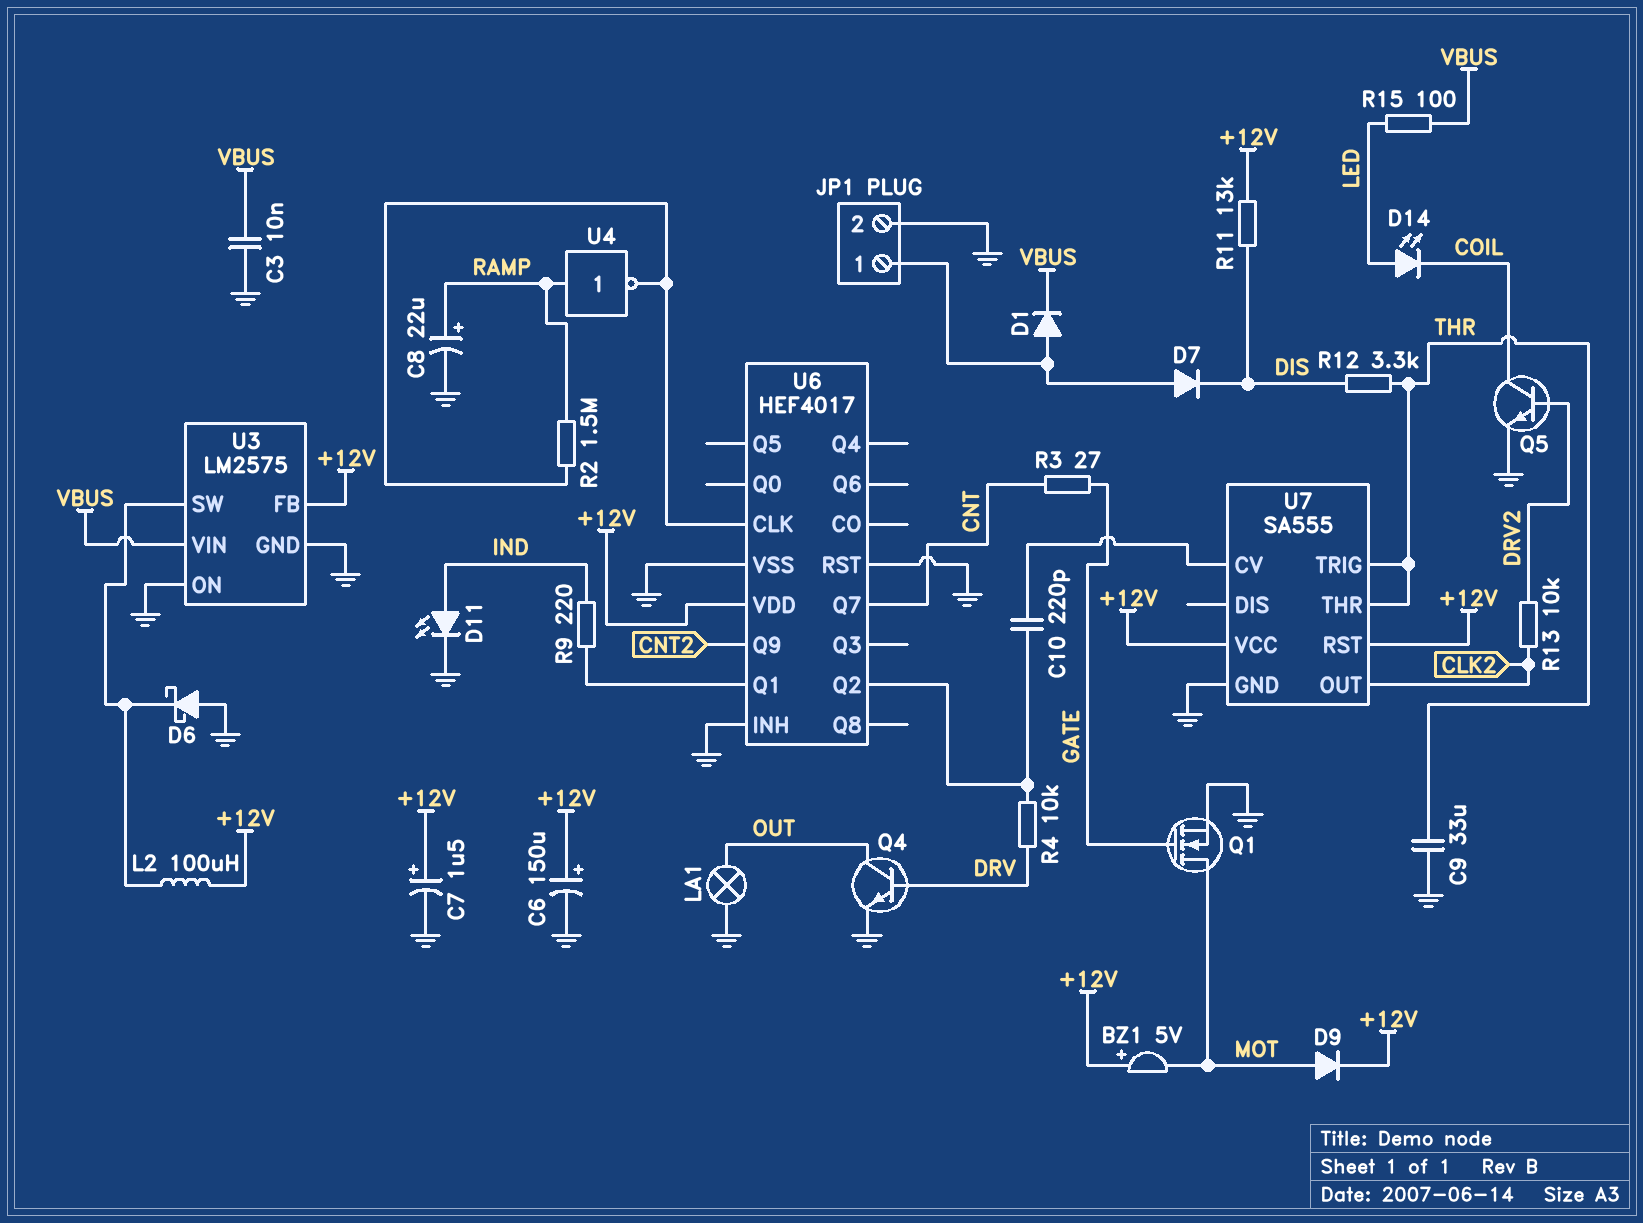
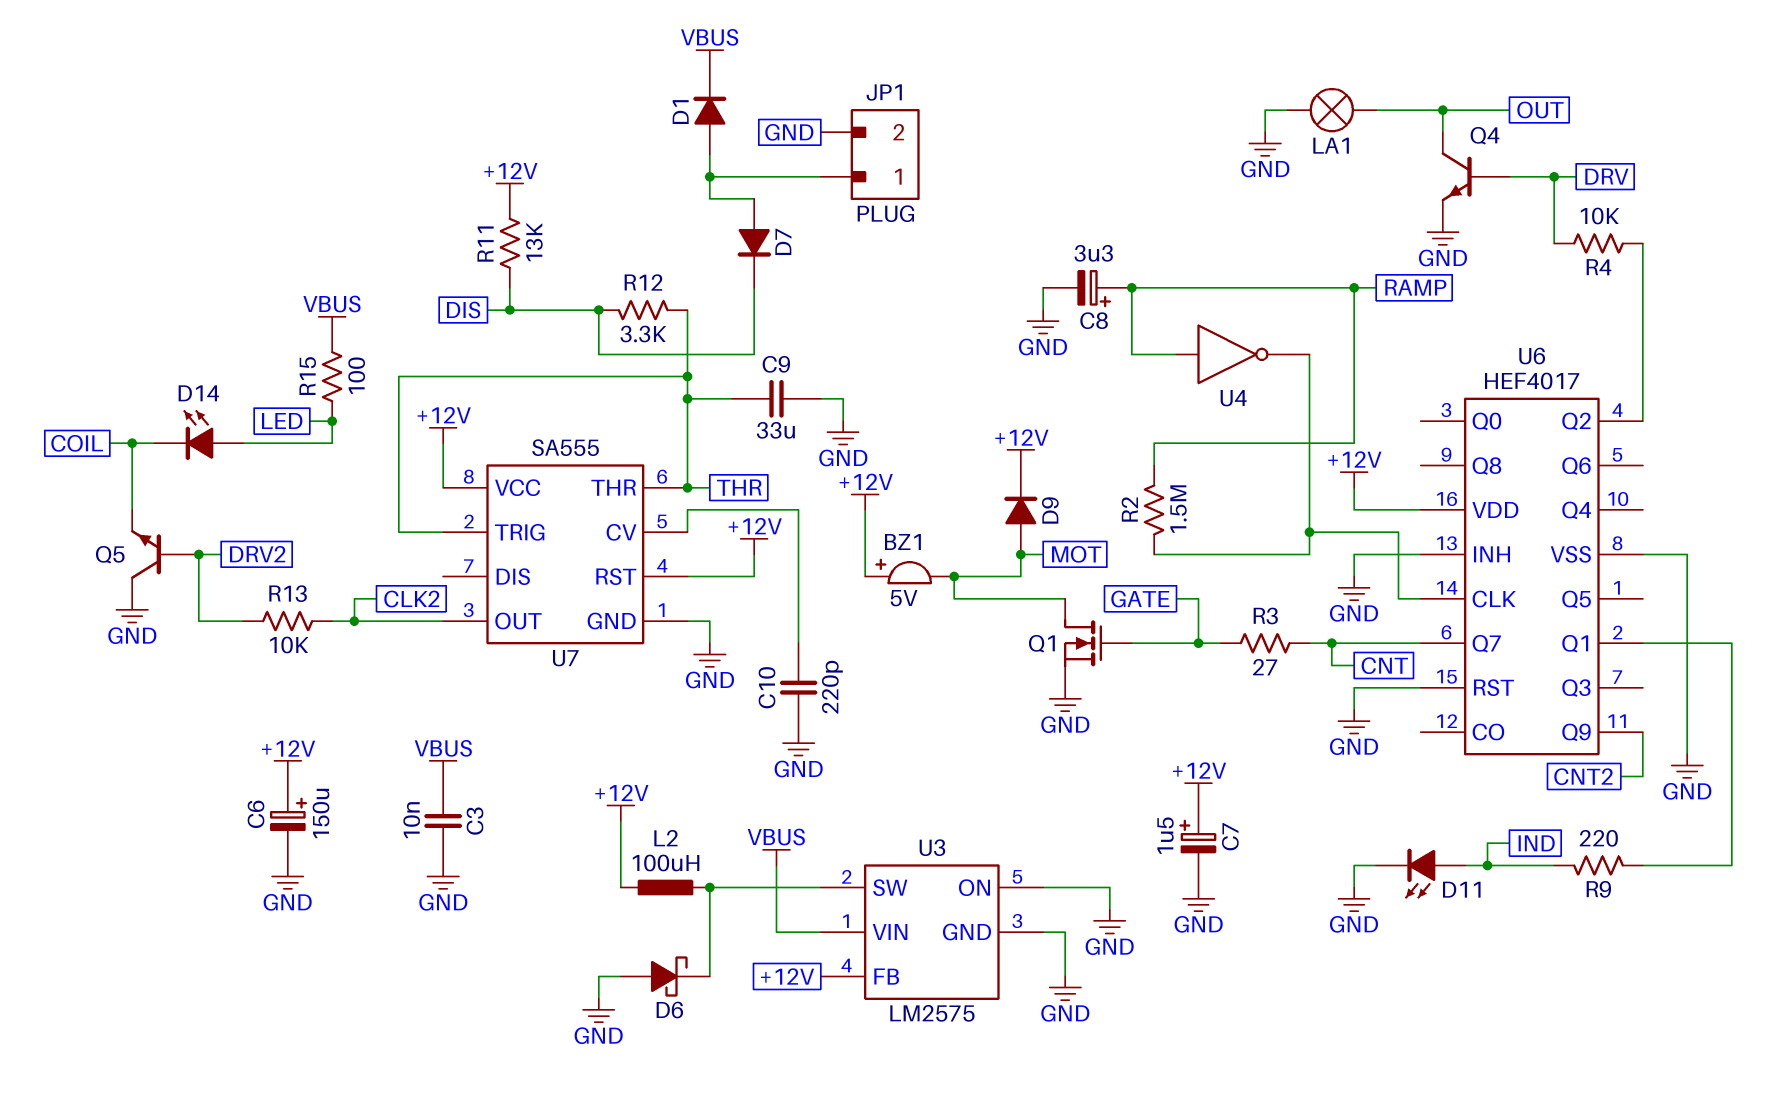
C8: 22uF (plus RAMP, minus GND) -> 3.3uF (plus RAMP, minus GND)
C10: 220pF (U6/Q2, U7/CV) -> 220pF (GND, U7/CV)
Q5: NPN (B DRV2, C COIL, E GND) -> NPN (B DRV2, C GND, E COIL)

